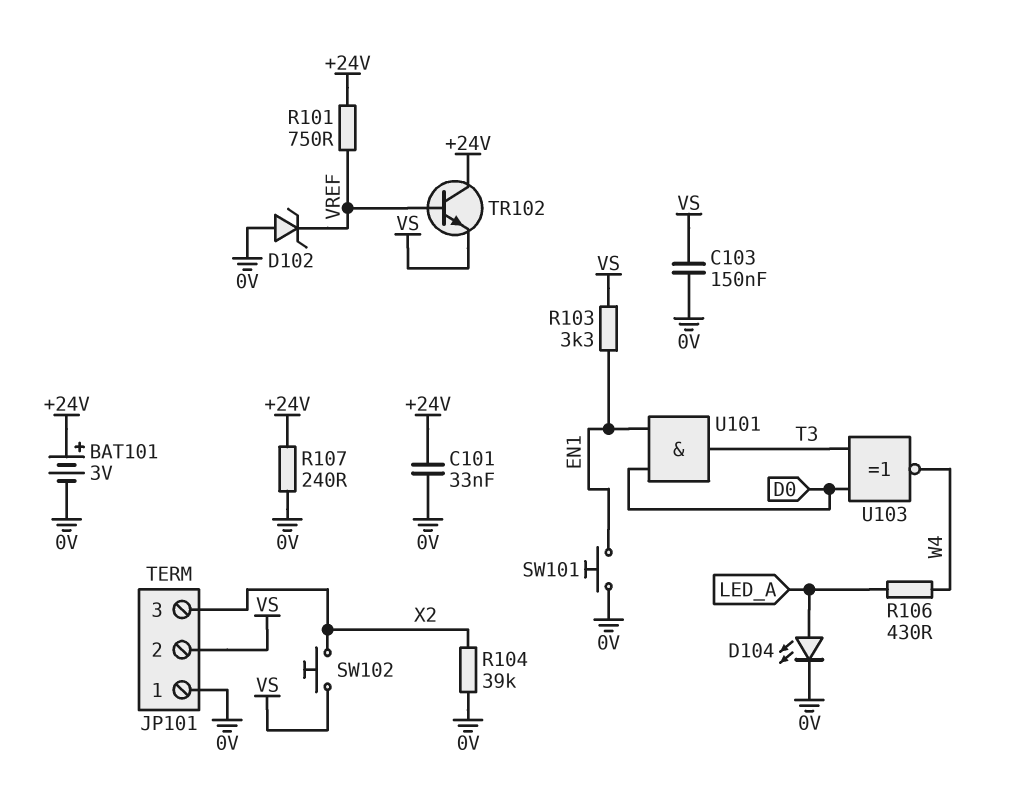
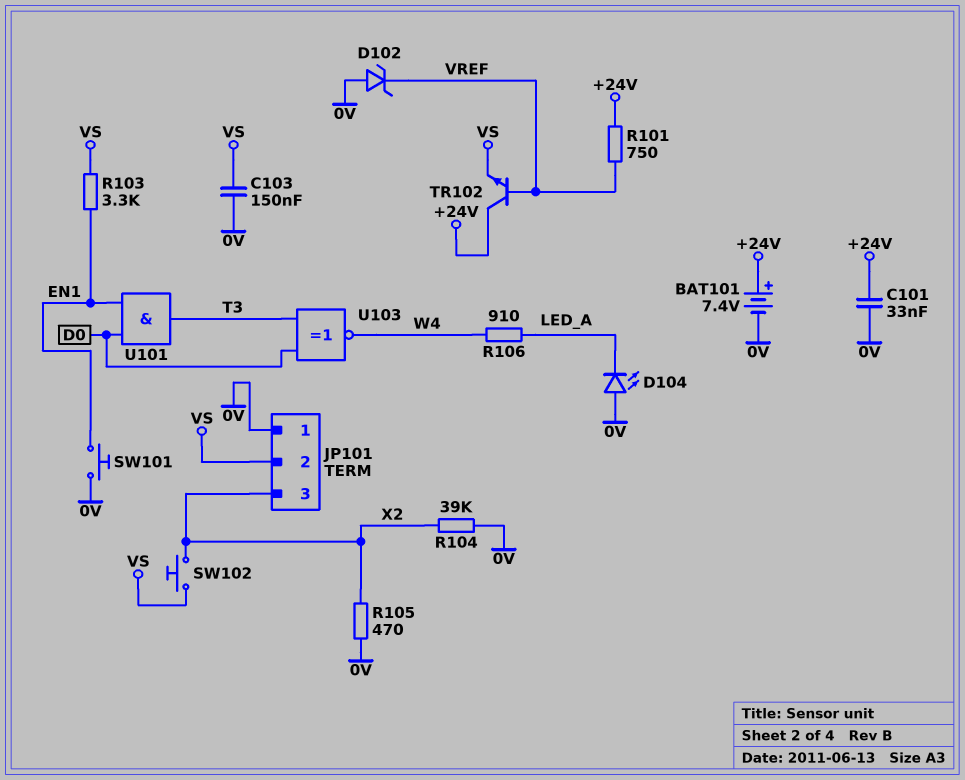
BAT101: 3V (plus +24V, minus 0V) -> 7.4V (plus +24V, minus 0V)
D104: LED (A LED_A, K 0V) -> LED (A 0V, K LED_A)
R105: none -> 470 (0V, X2)
R106: 430 (LED_A, W4) -> 910 (LED_A, W4)
R107: 240 (+24V, 0V) -> none

